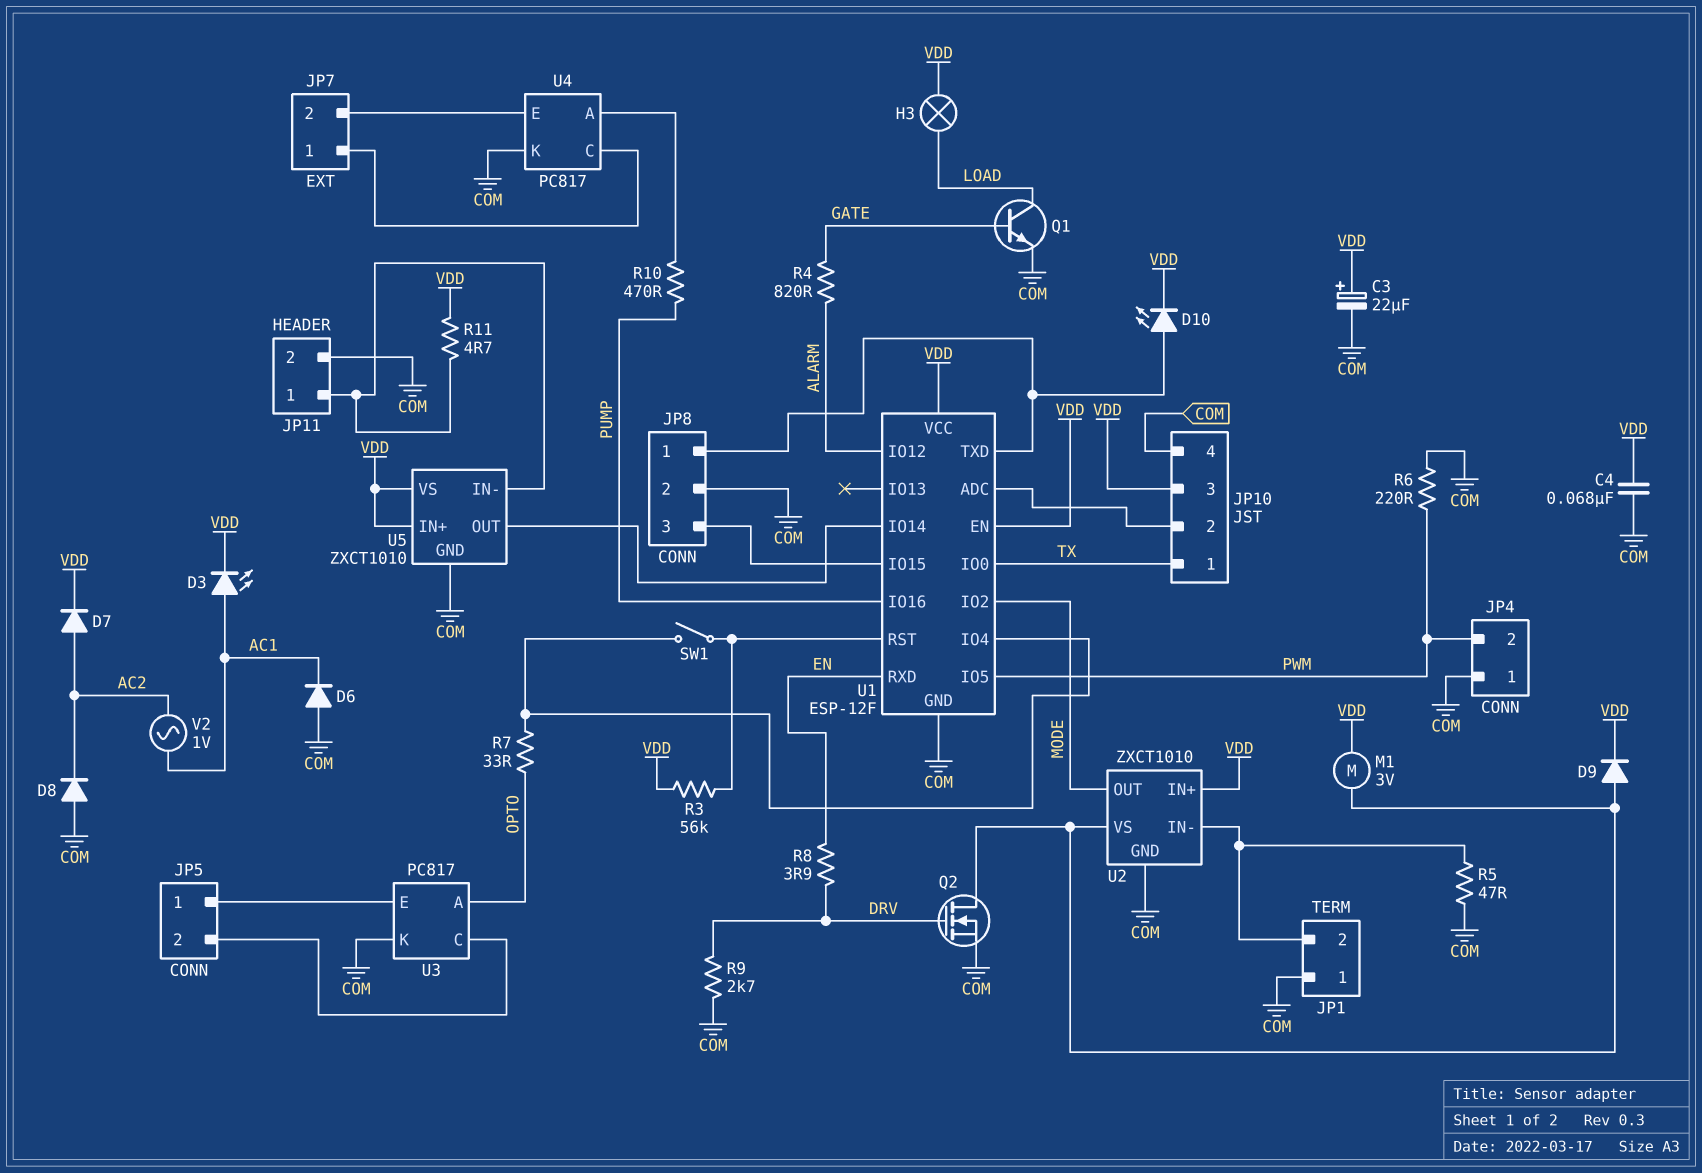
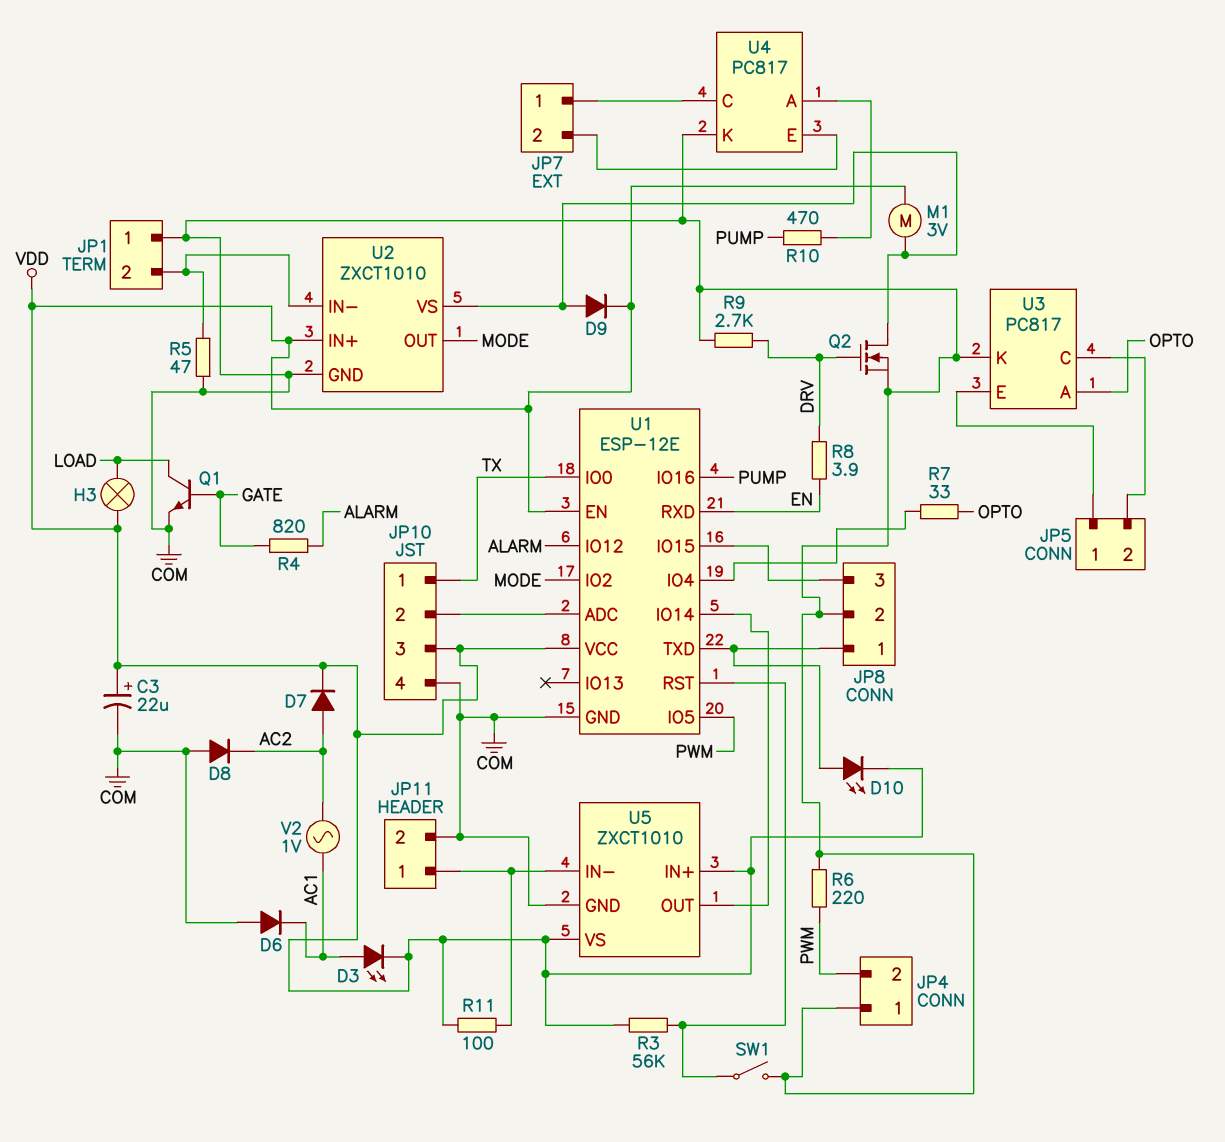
C4: 68nF (COM, VDD) -> none
R11: 4.7 (JP11/1, VDD) -> 100 (JP11/1, VDD)
SW1: switch (U1/IO4, U1/RST) -> switch (COM, U1/RST)
U1: ESP-12F -> ESP-12E

